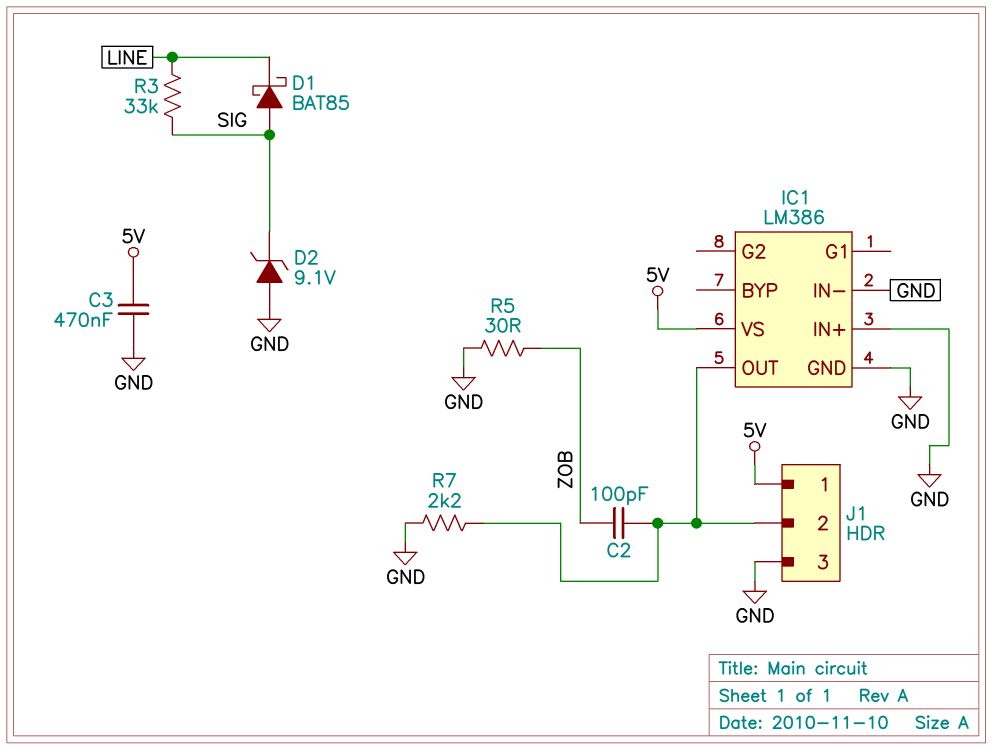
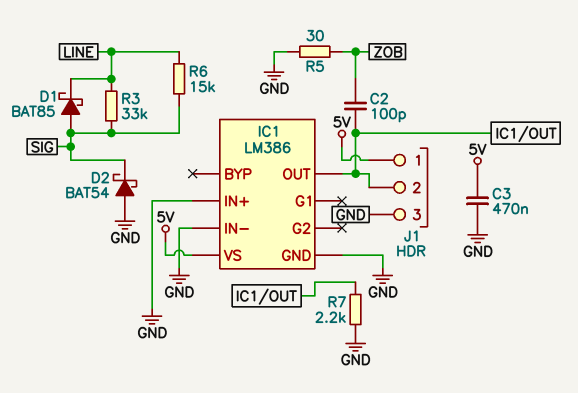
D2: zener 9.1V (A GND, K SIG) -> schottky BAT54 (A GND, K SIG)
R6: none -> 15k (LINE, SIG)

